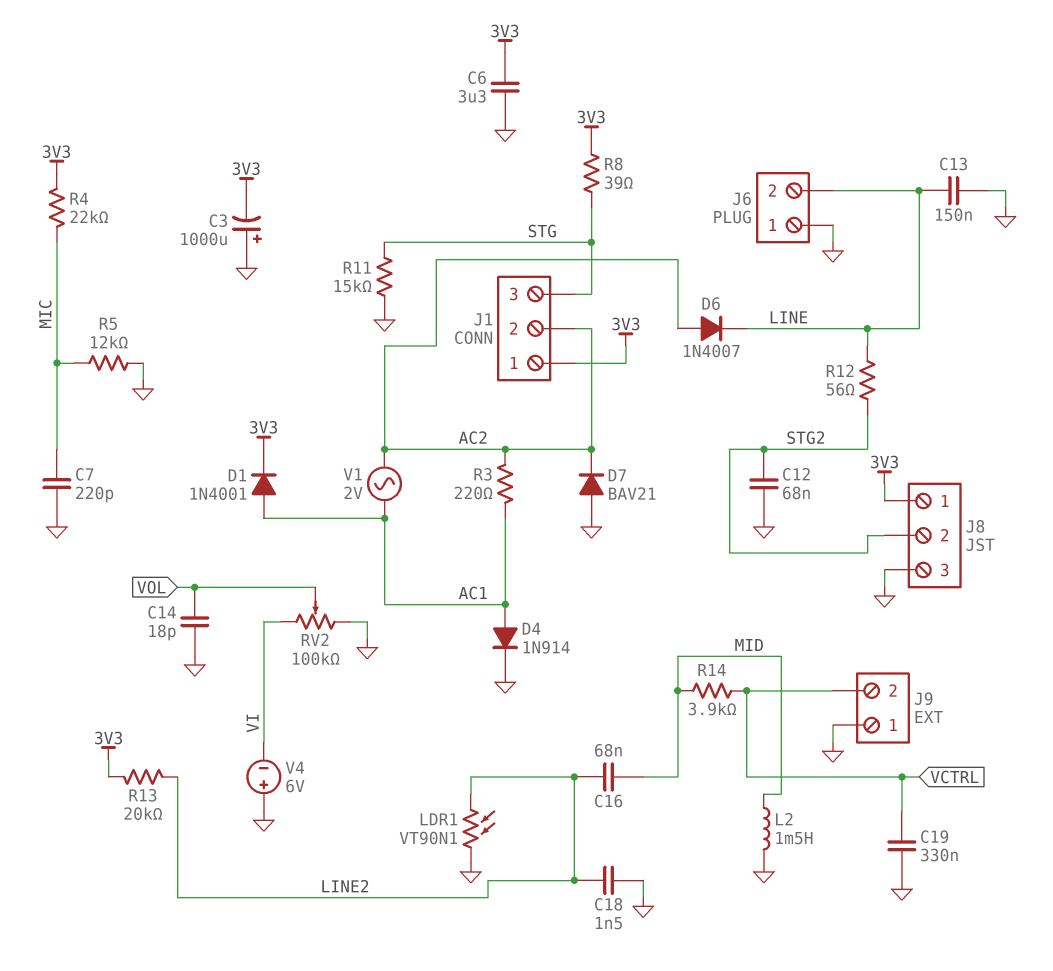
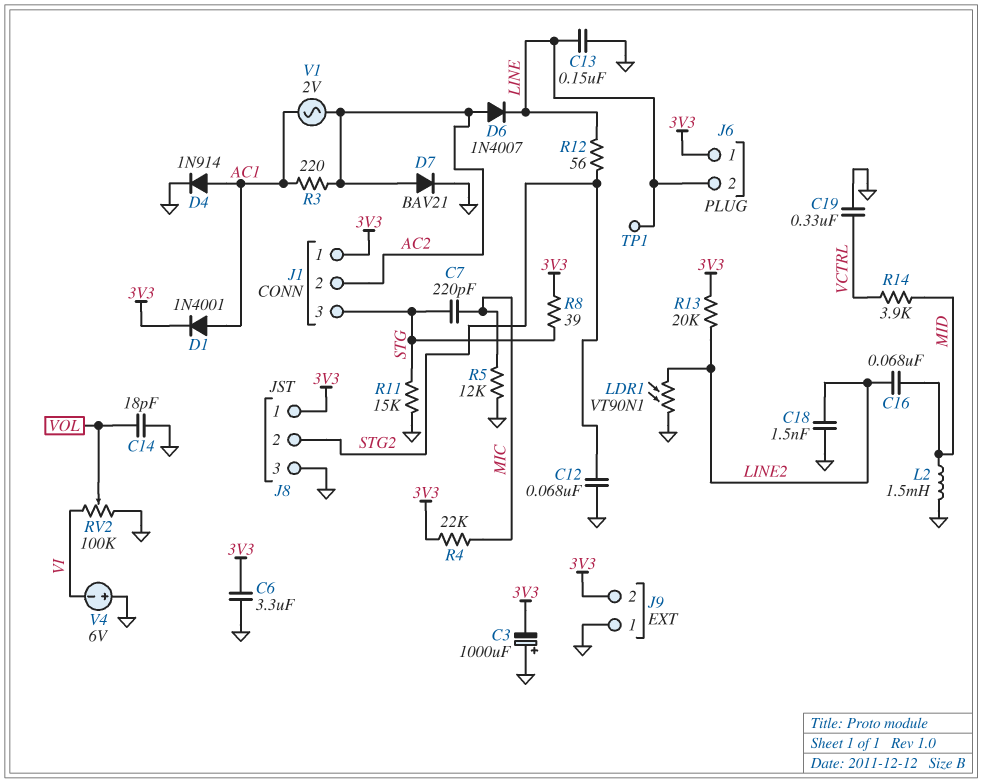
C7: 220pF (GND, MIC) -> 220pF (MIC, STG)
D7: diode BAV21 (A GND, K AC2) -> diode BAV21 (A AC2, K GND)
J6 pin 1: GND -> 3V3
J9 pin 2: VCTRL -> 3V3
TP1: none -> test point (LINE)

